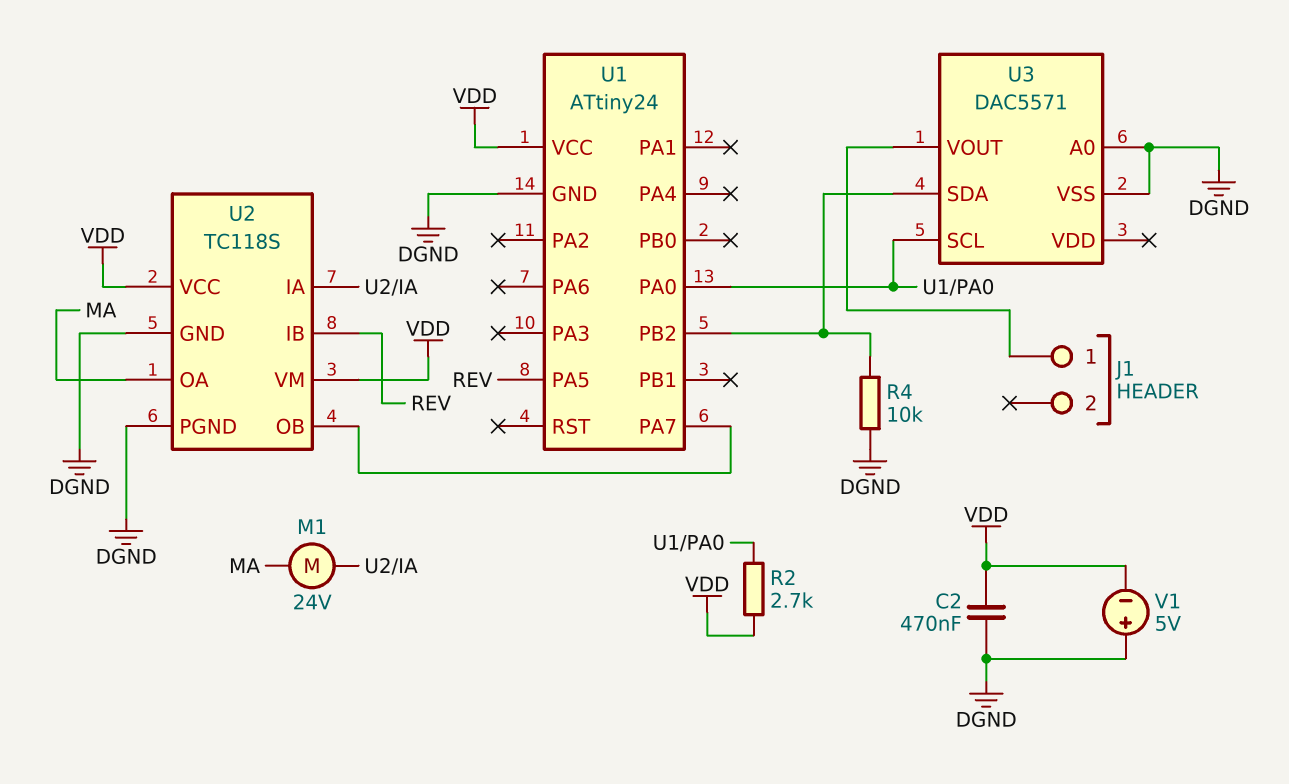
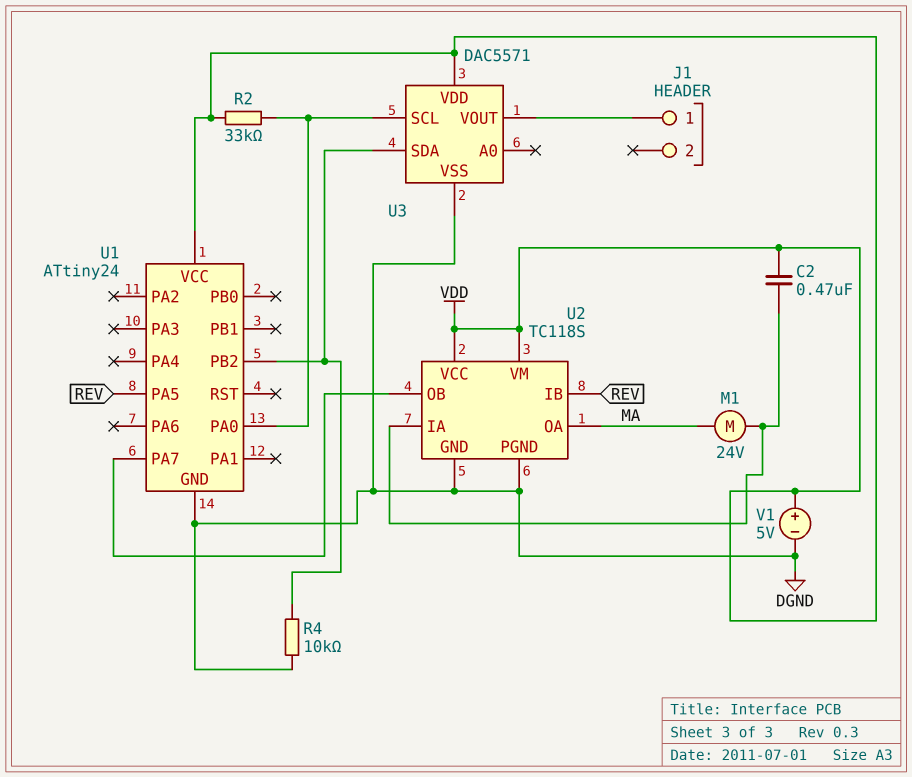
C2: 470nF (DGND, VDD) -> 470nF (U2/IA, VDD)
R2: 2.7k (U1/PA0, VDD) -> 33k (U1/PA0, VDD)
U3 pin A0: DGND -> none
U3 pin VDD: none -> VDD
V1: 5V (plus DGND, minus VDD) -> 5V (plus VDD, minus DGND)

